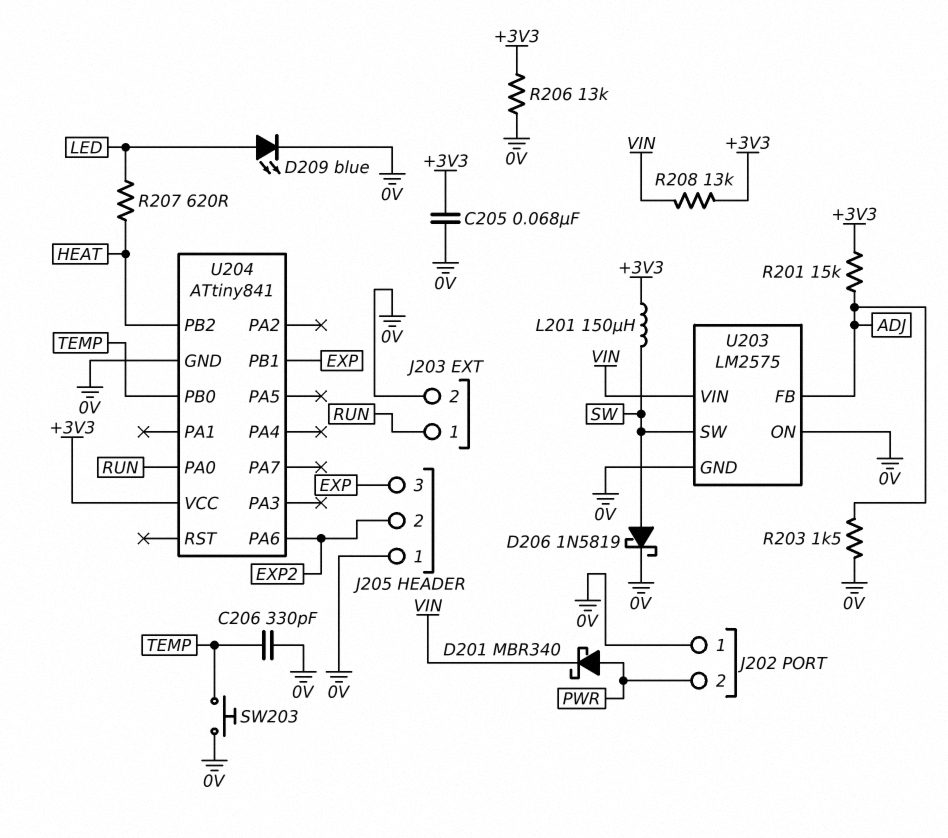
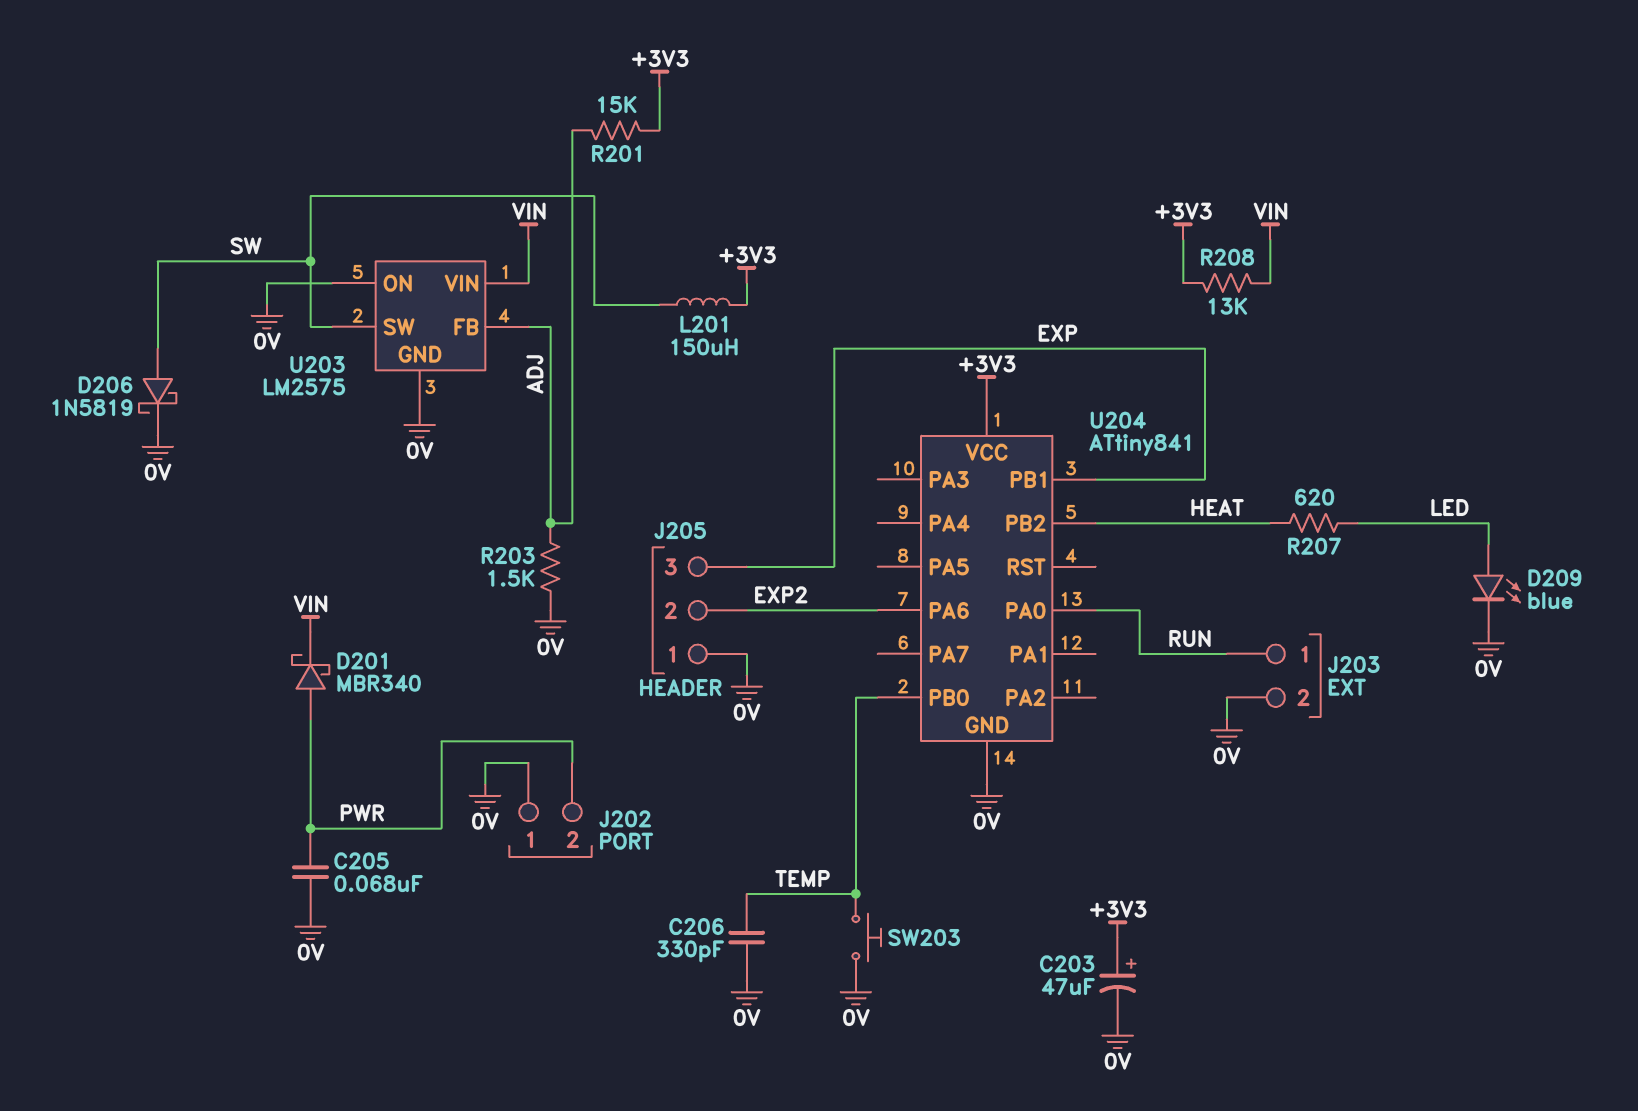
C203: none -> 47uF (plus +3V3, minus 0V)
C205: 68nF (+3V3, 0V) -> 68nF (0V, PWR)
R206: 13k (+3V3, 0V) -> none

